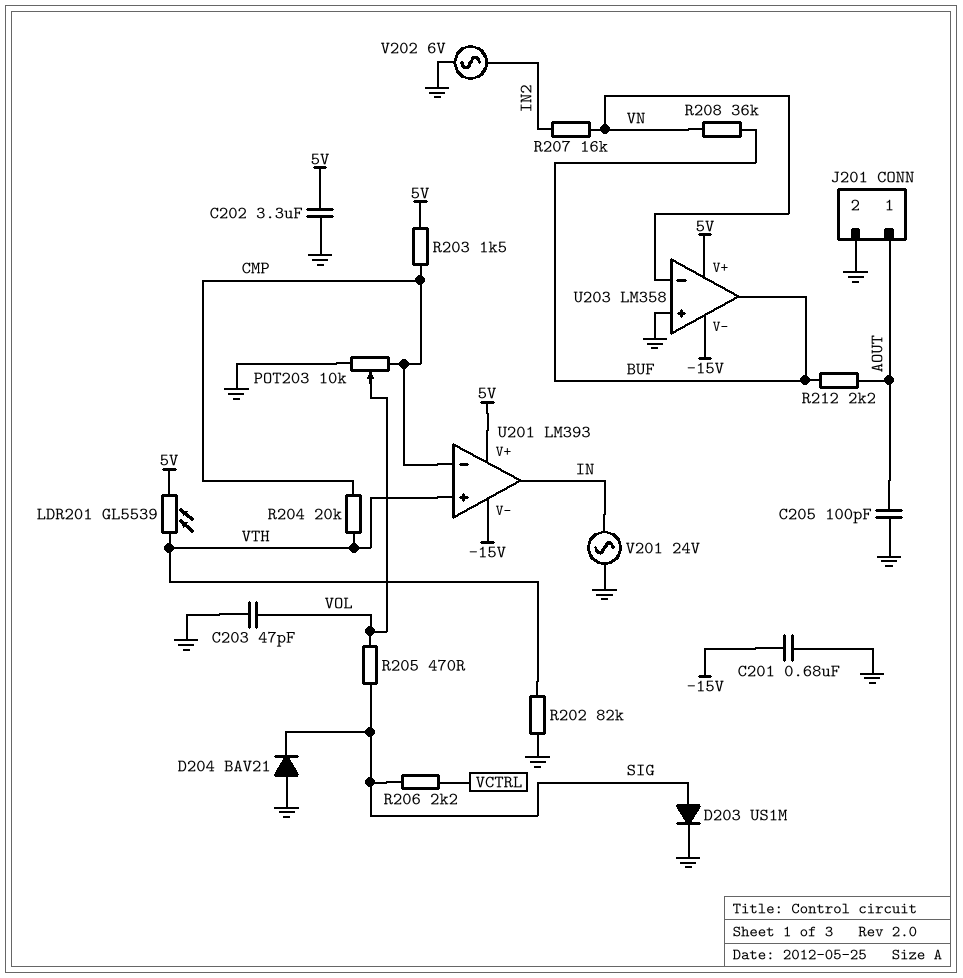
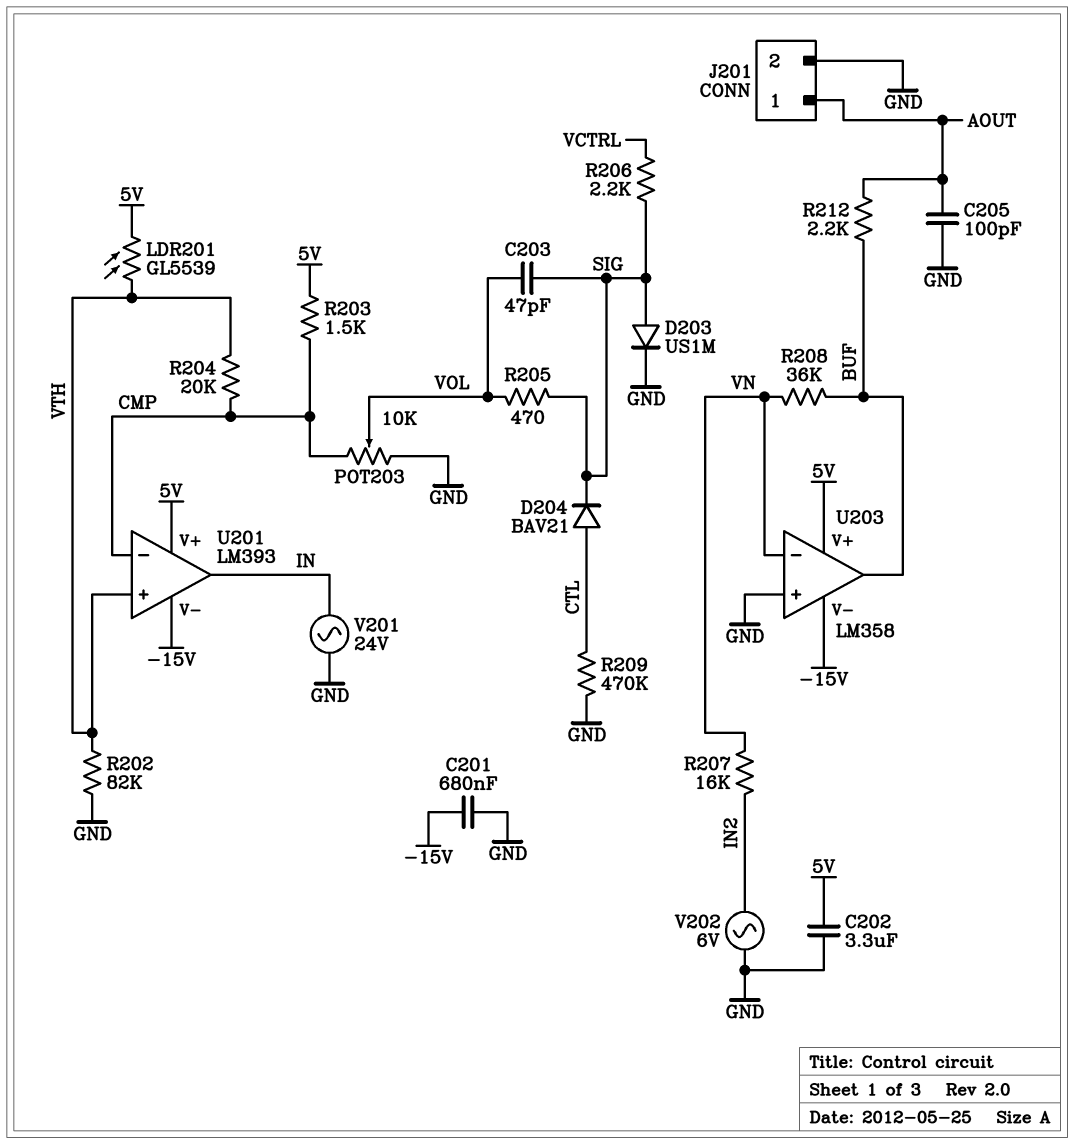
C203: 47pF (GND, VOL) -> 47pF (SIG, VOL)
D204: diode BAV21 (A GND, K SIG) -> diode BAV21 (A CTL, K SIG)
R209: none -> 470k (CTL, GND)

